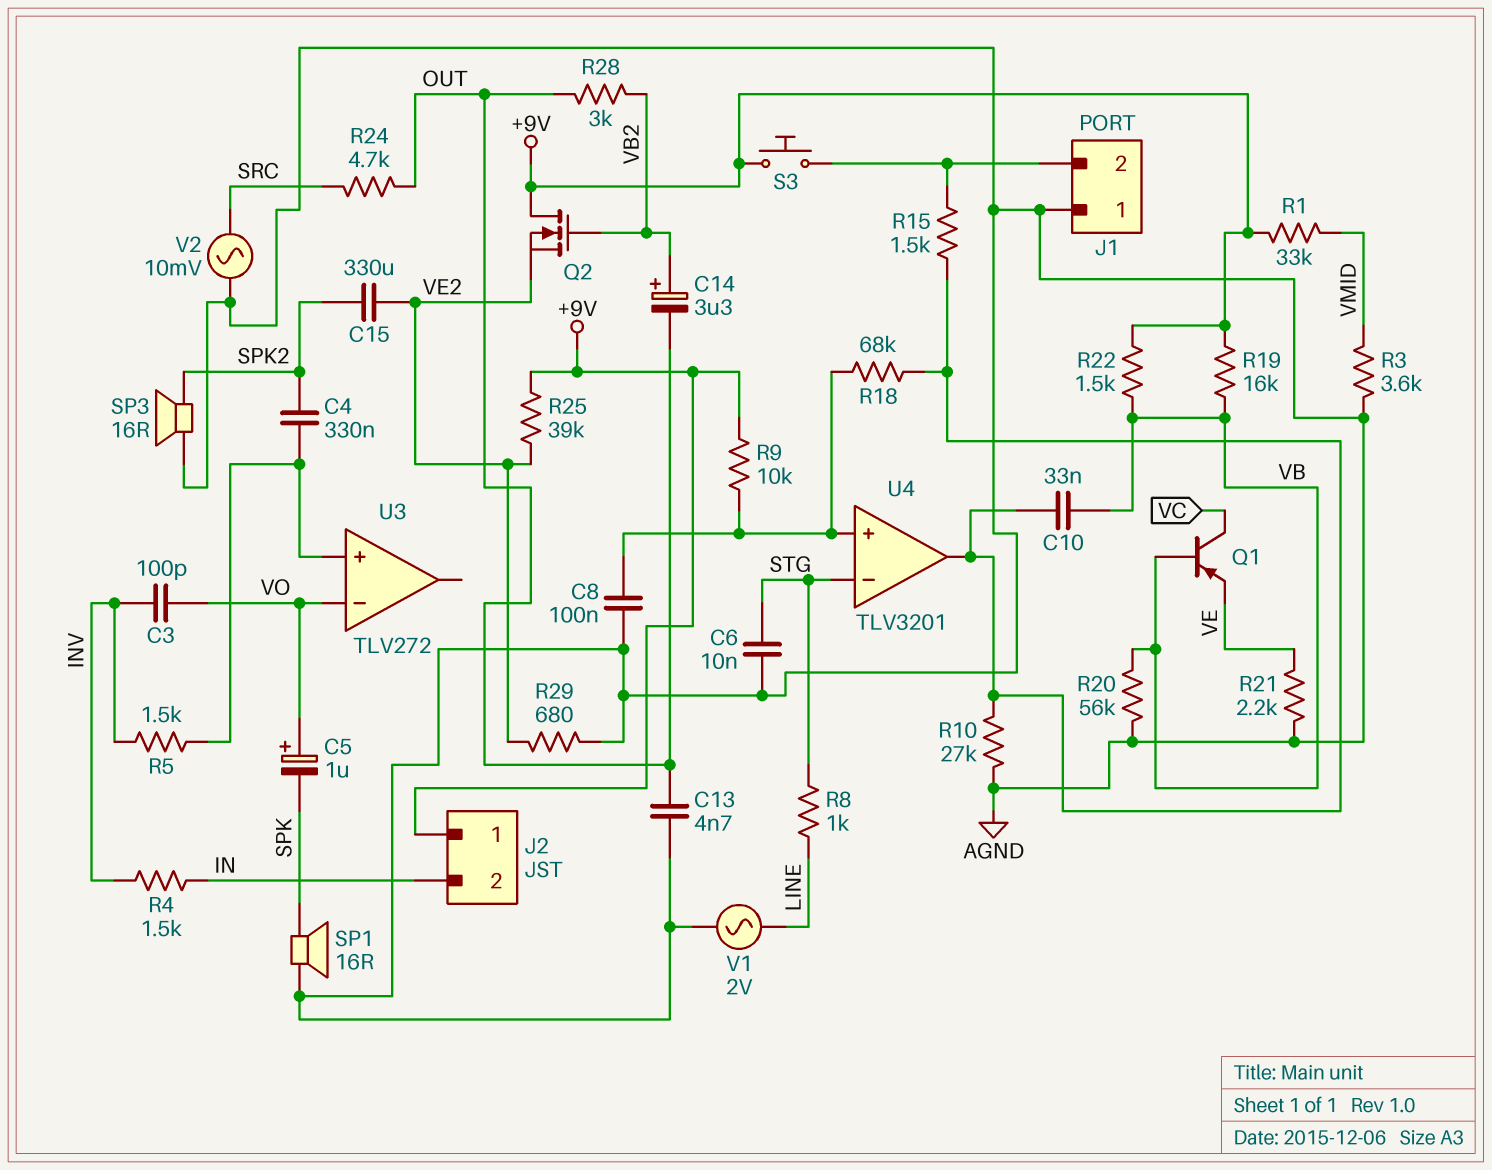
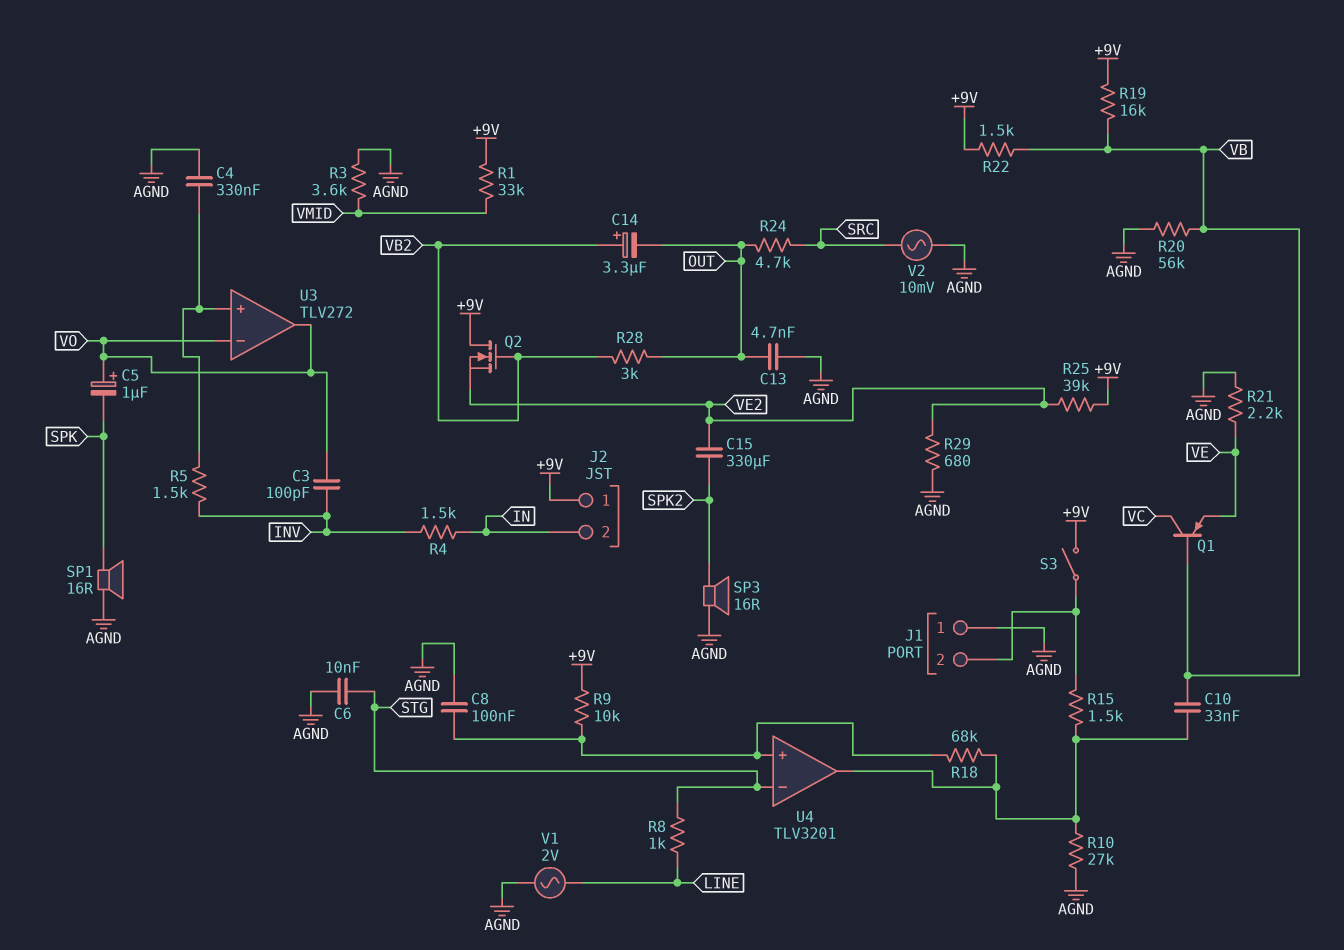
C4: 330nF (SPK2, U3/in+) -> 330nF (AGND, U3/in+)
S3: button (+9V, J1/2) -> switch (+9V, J1/2)
U3 pin out: none -> VO

